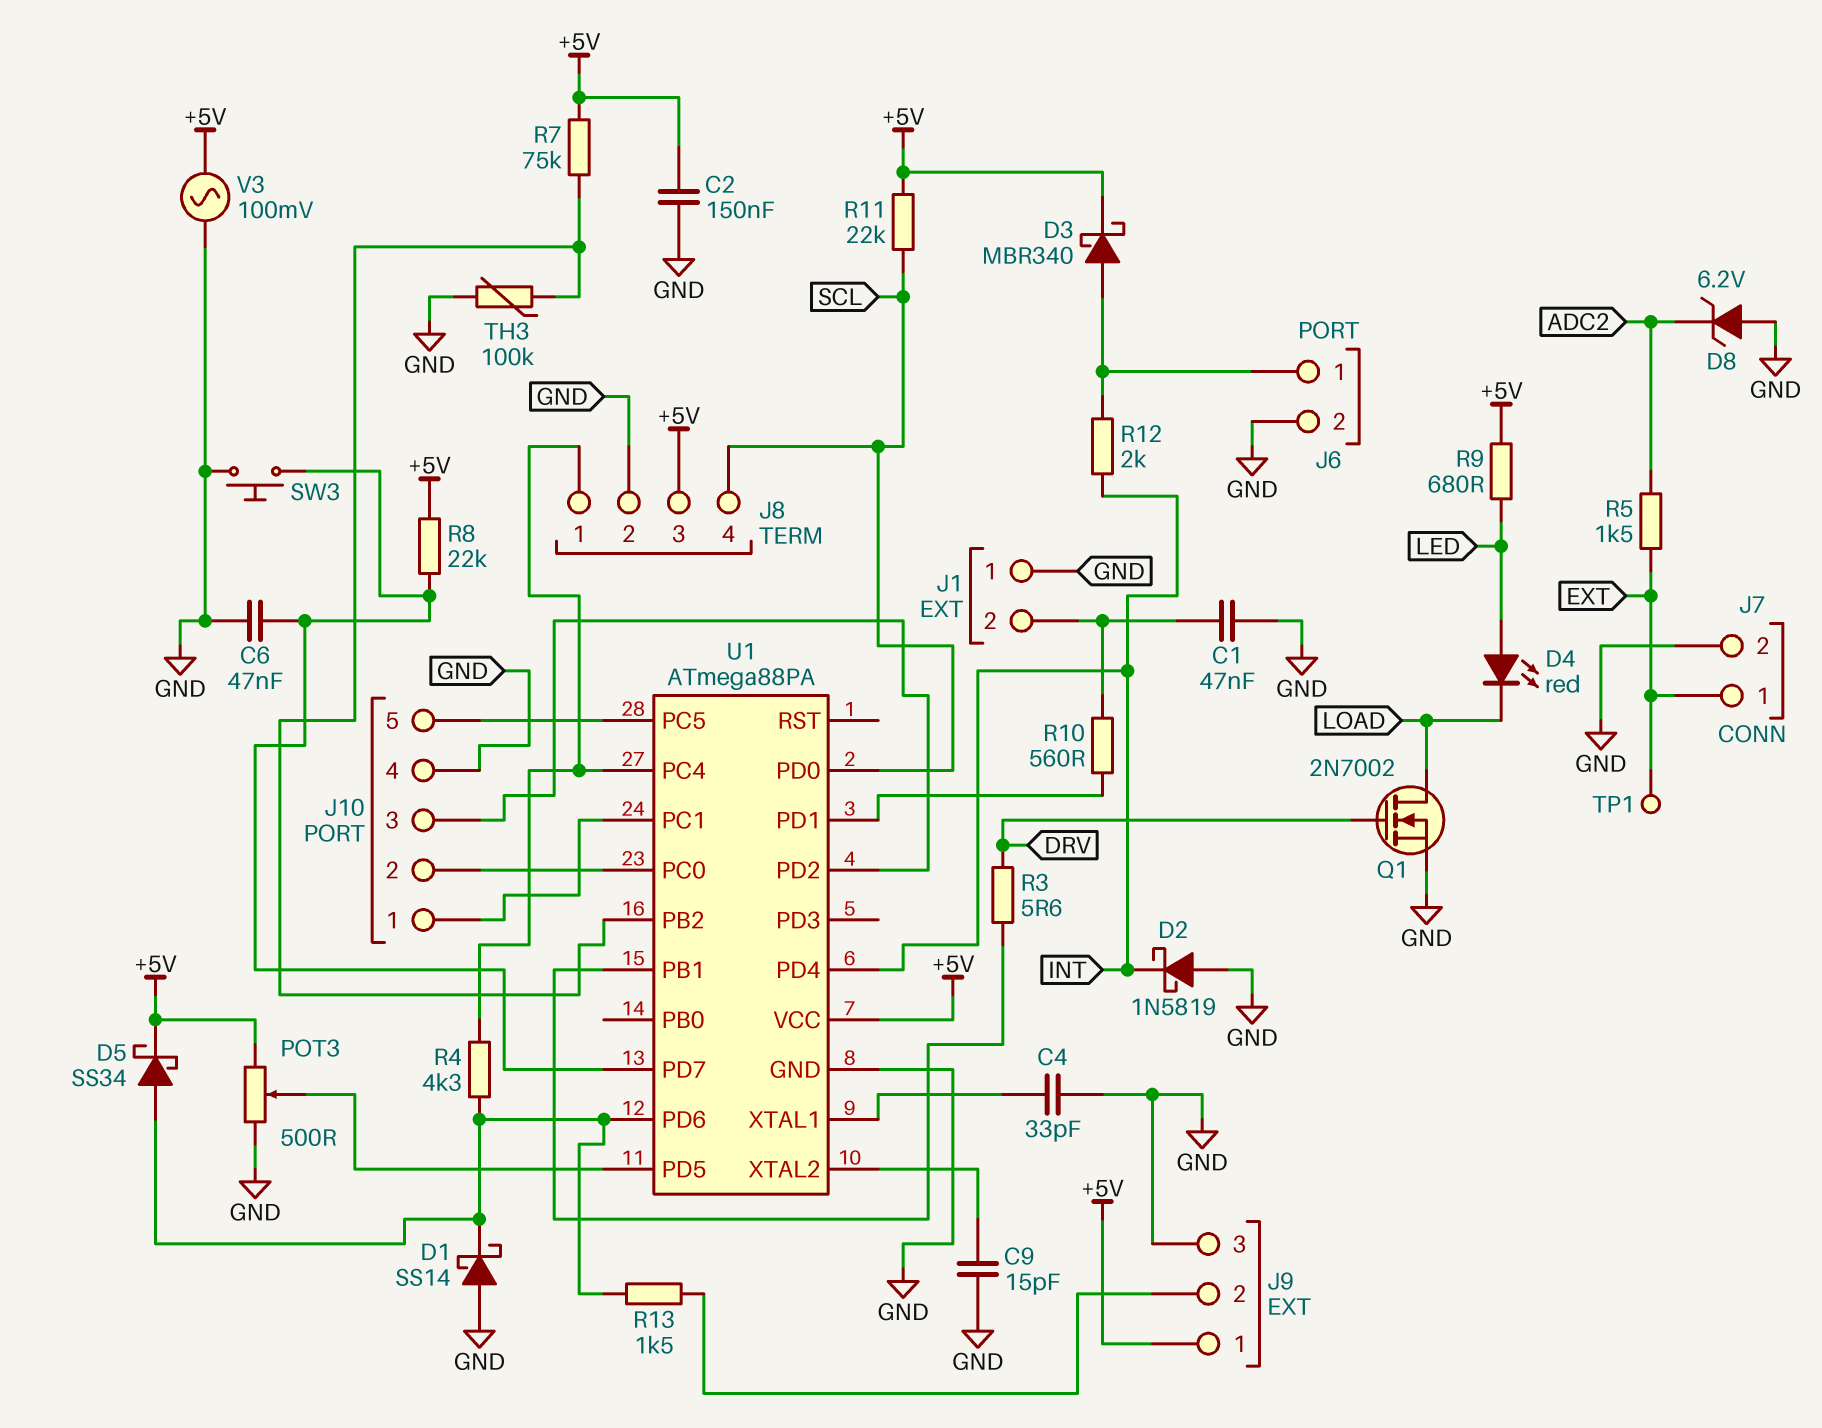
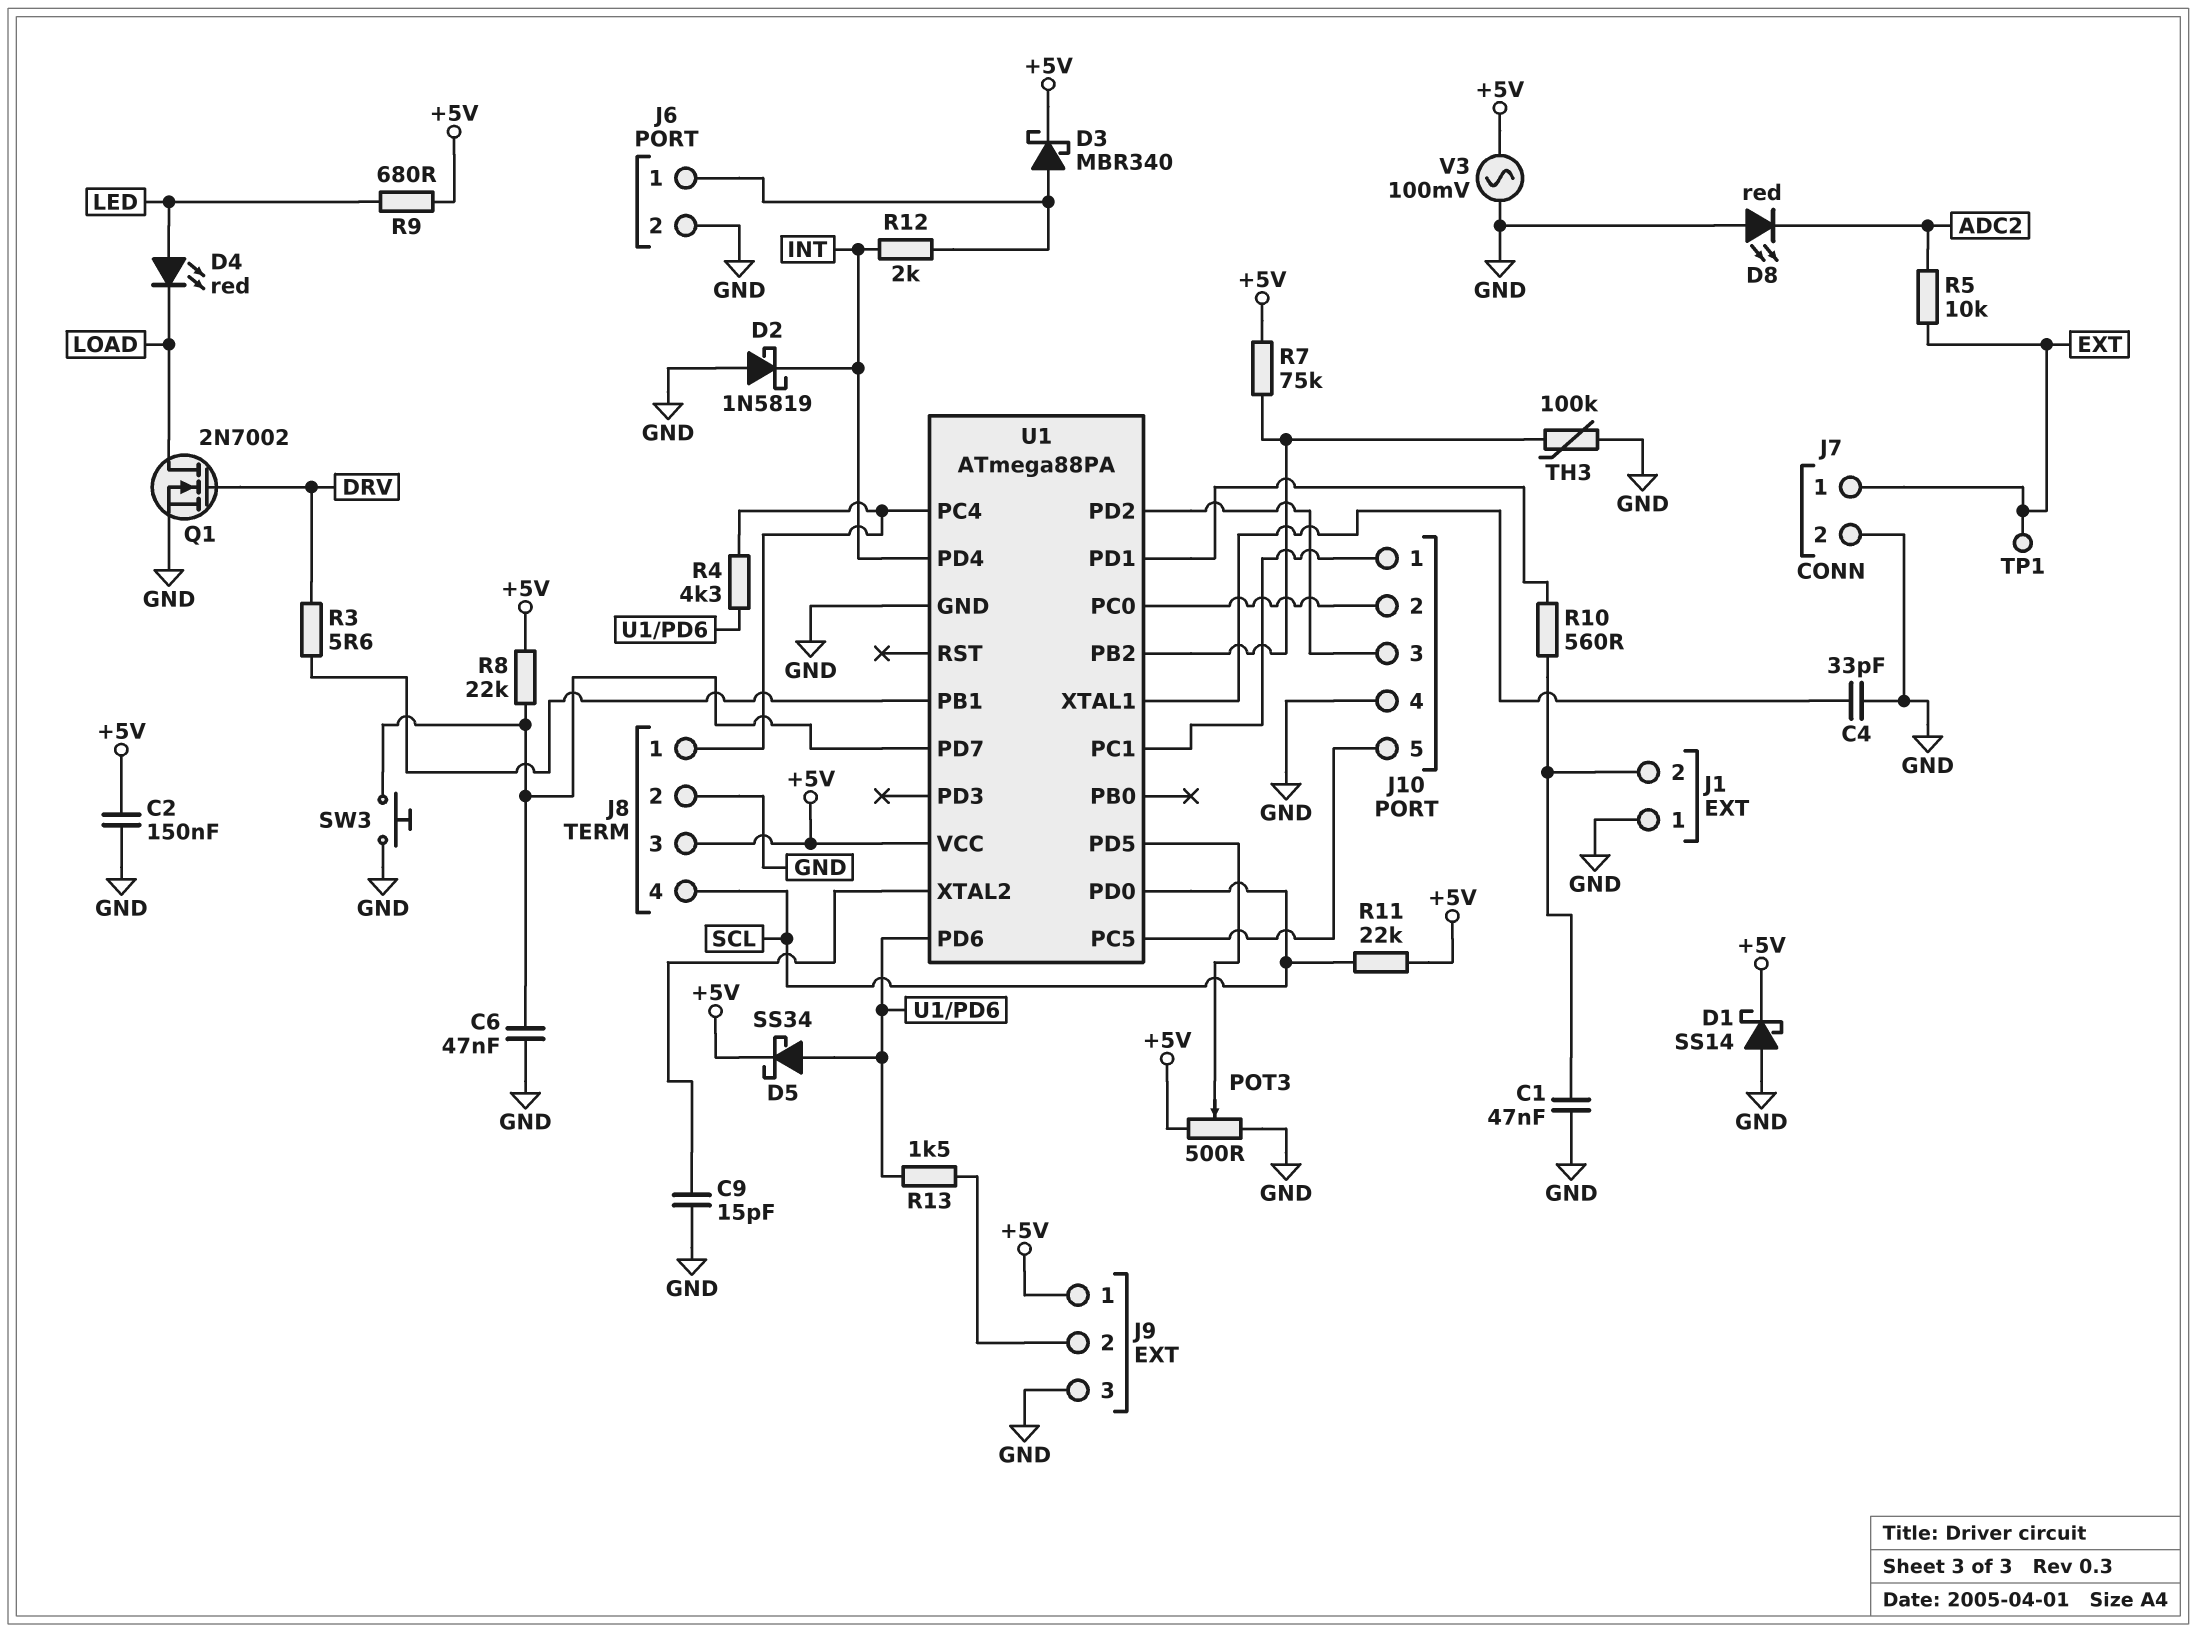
D1: schottky SS14 (A GND, K U1/PD6) -> schottky SS14 (A GND, K +5V)
D8: zener 6.2V (A GND, K ADC2) -> LED red (A GND, K ADC2)
R5: 1.5k (ADC2, EXT) -> 10k (ADC2, EXT)

